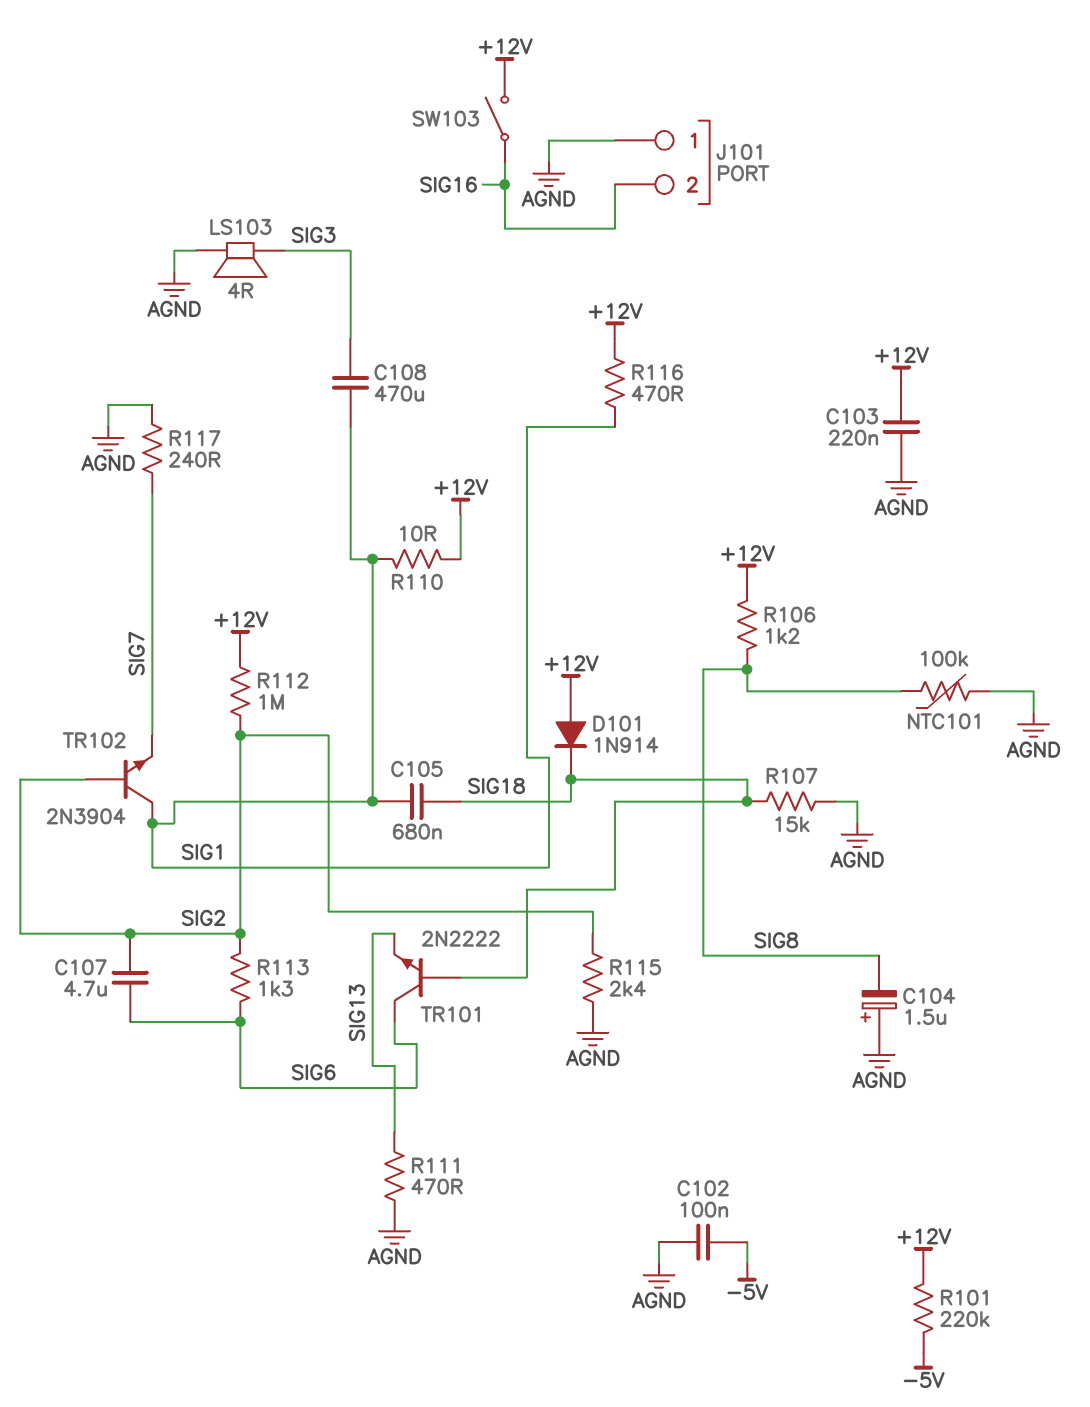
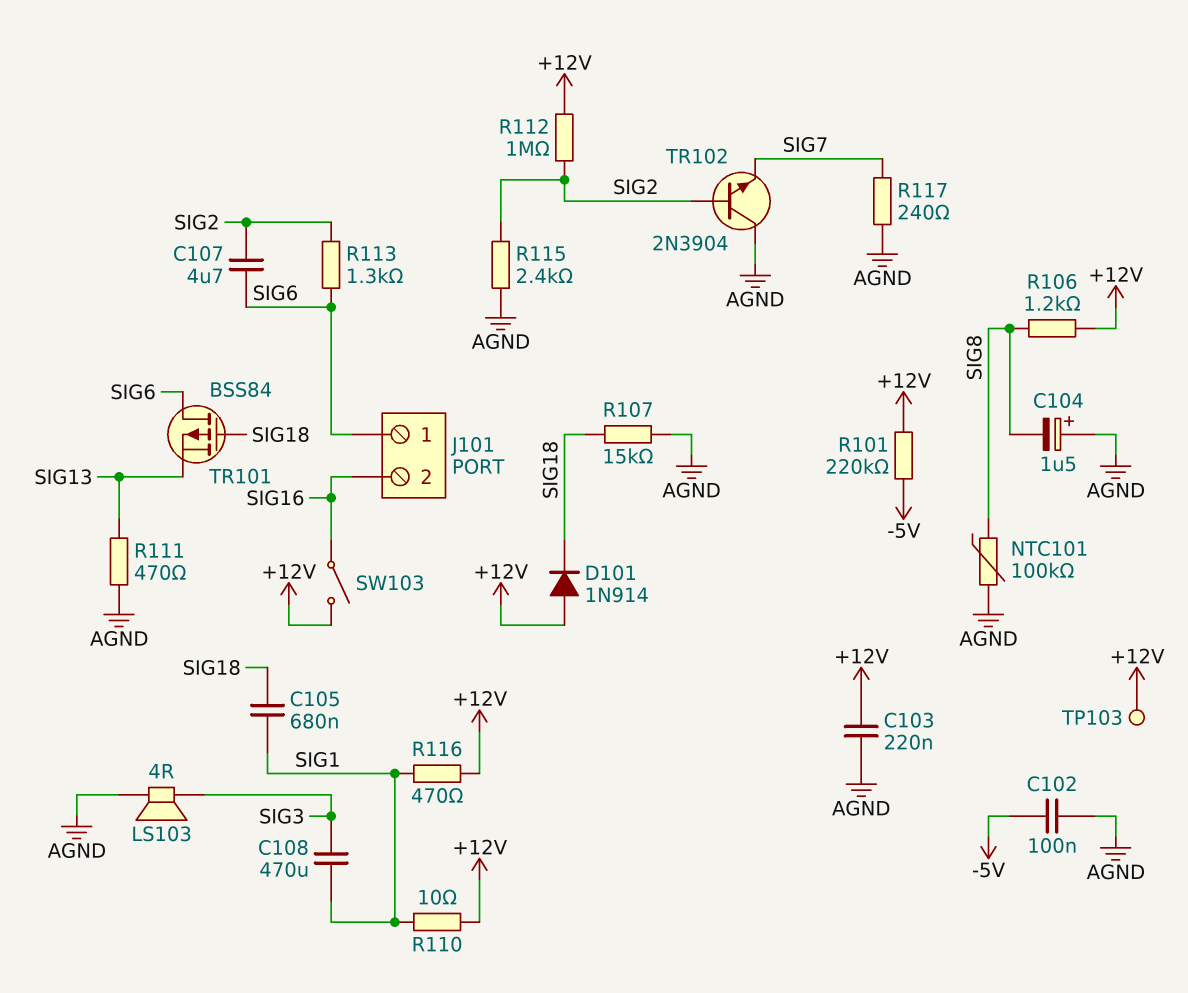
J101 pin 1: AGND -> SIG6
TP103: none -> test point (+12V)
TR101: NPN 2N2222 (B SIG18, C SIG6, E SIG13) -> PMOS BSS84 (G SIG18, D SIG6, S SIG13)
TR102: NPN 2N3904 (B SIG2, C SIG1, E SIG7) -> NPN 2N3904 (B SIG2, C AGND, E SIG7)

